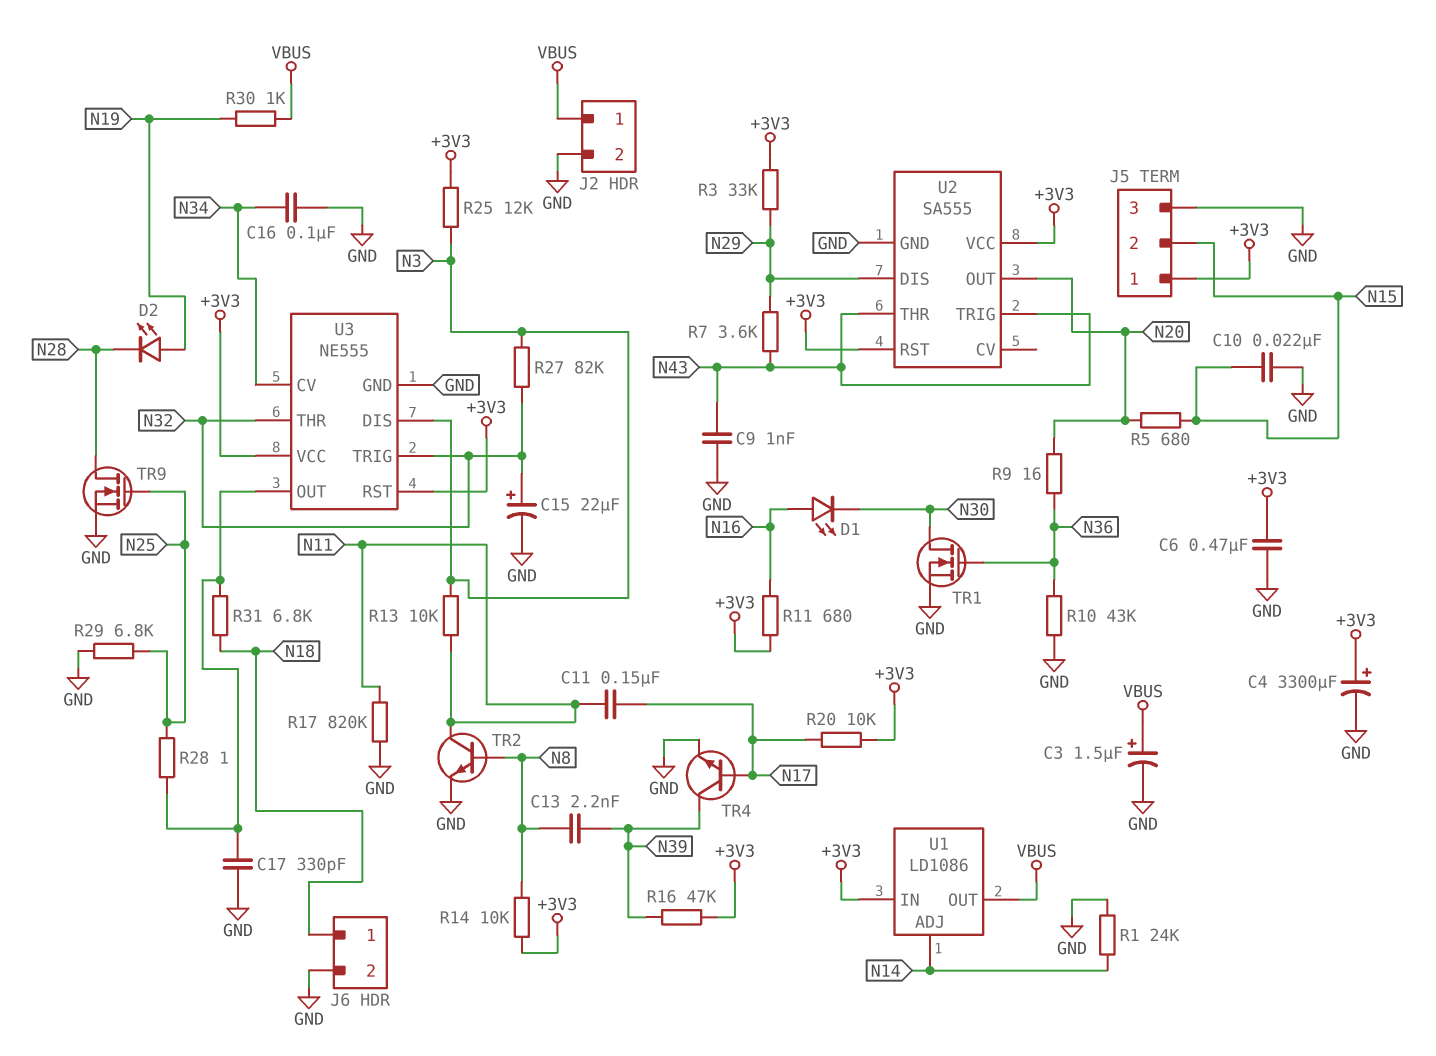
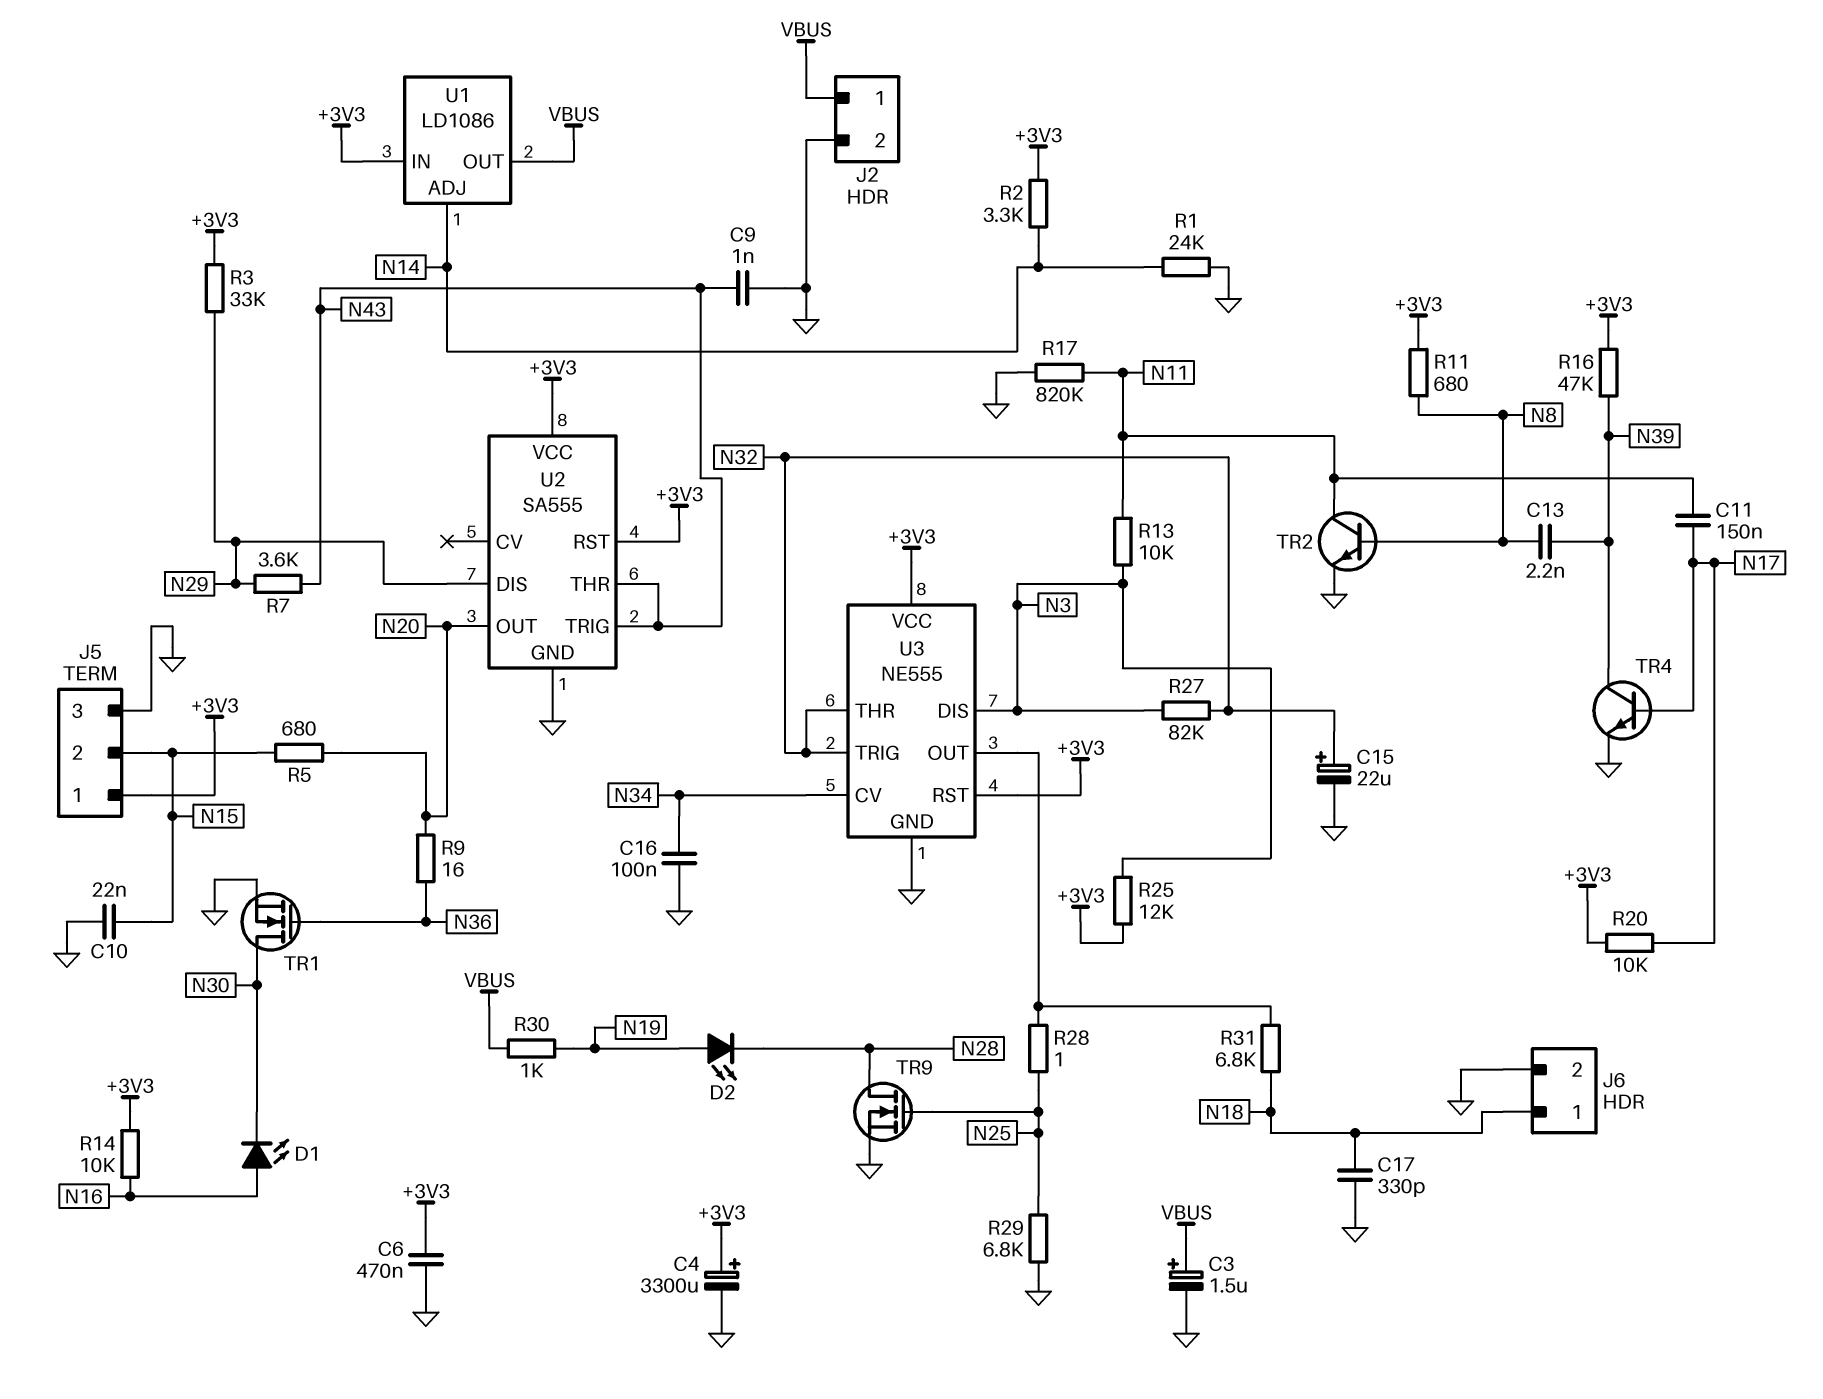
C17: 330pF (GND, U3/OUT) -> 330pF (GND, N18)
R2: none -> 3.3k (+3V3, N14)
R10: 43k (GND, N36) -> none
R11: 680 (+3V3, N16) -> 680 (+3V3, N8)
R14: 10k (+3V3, N8) -> 10k (+3V3, N16)

